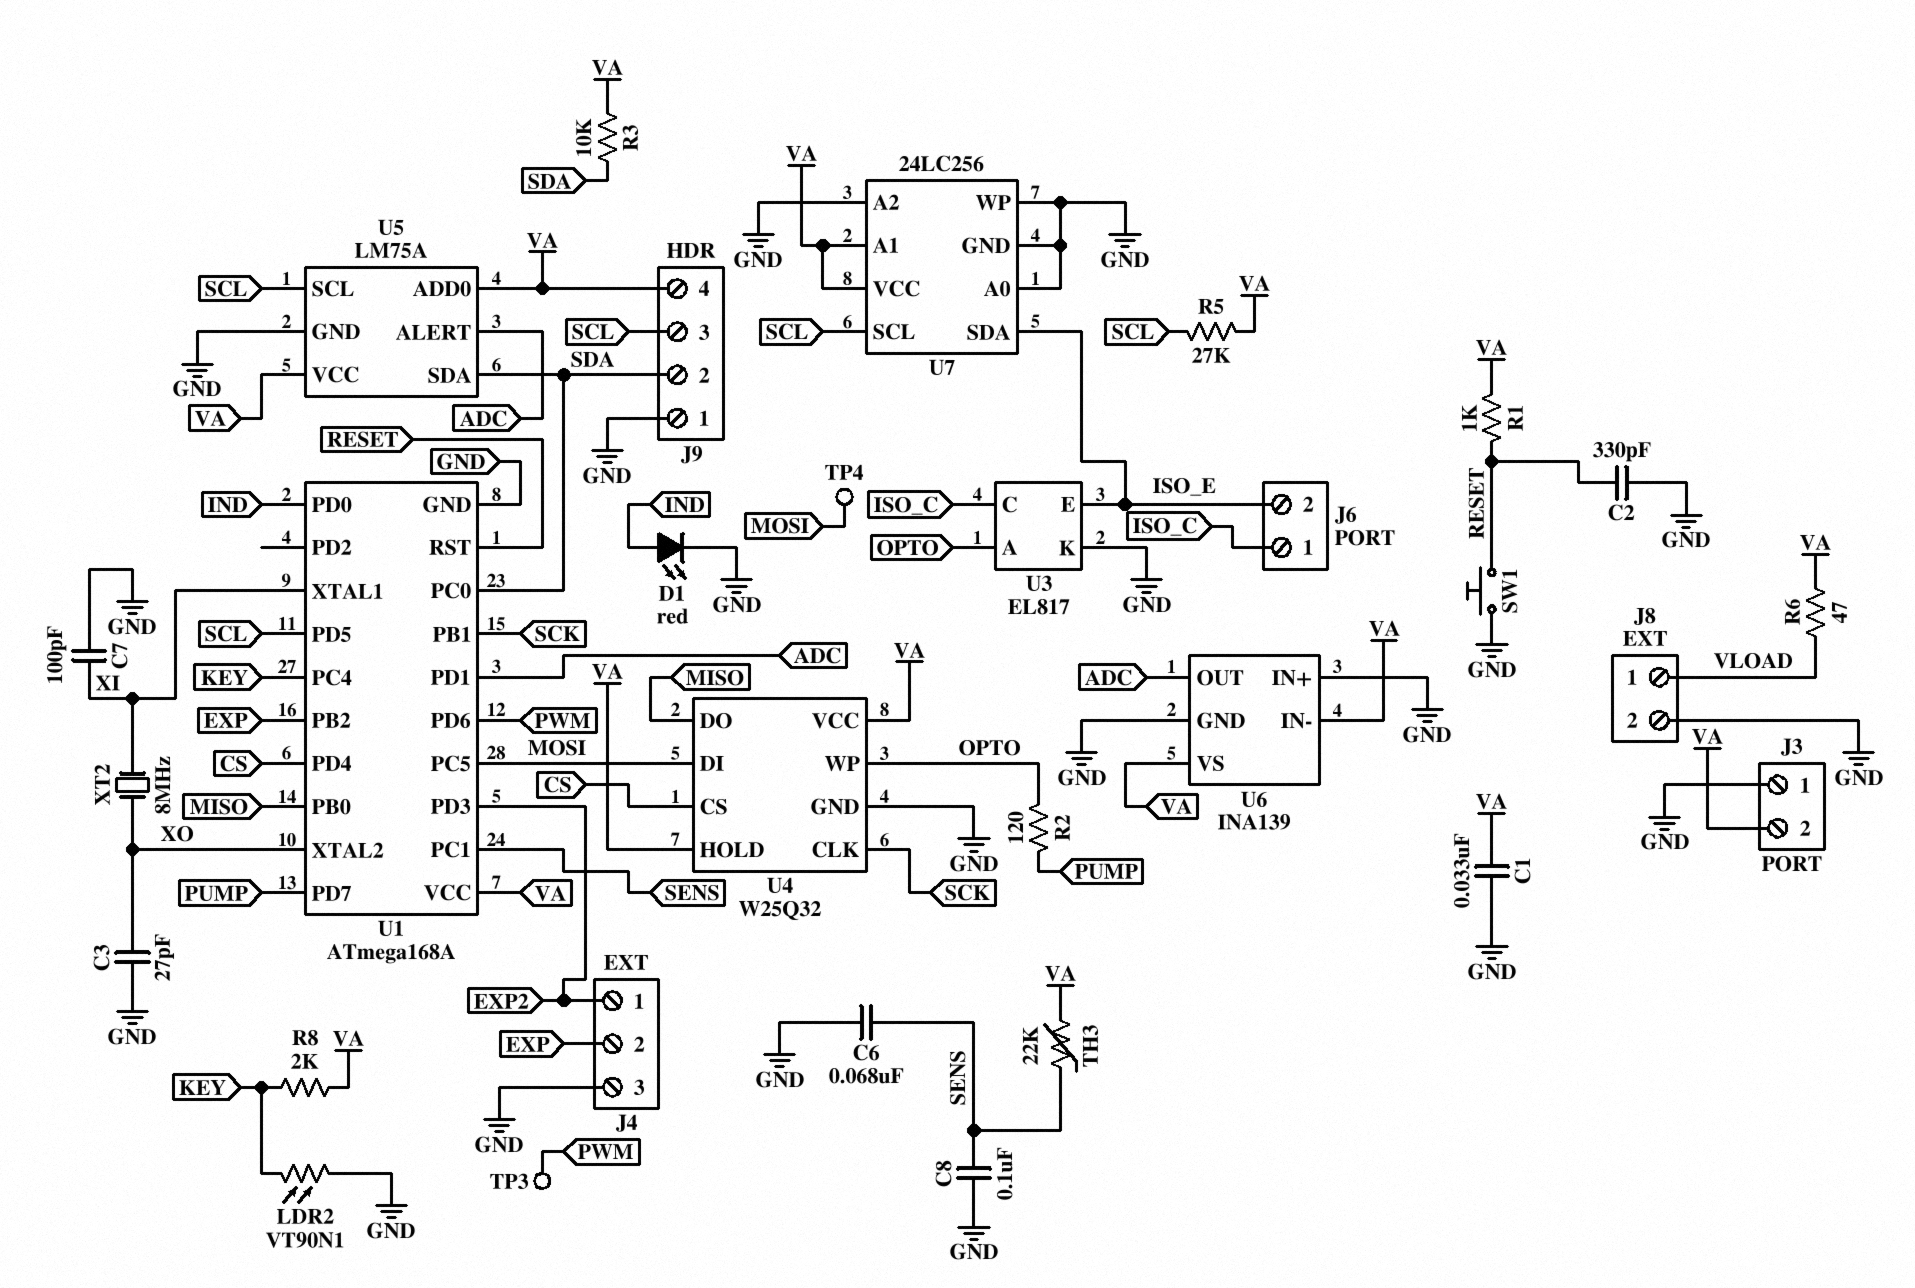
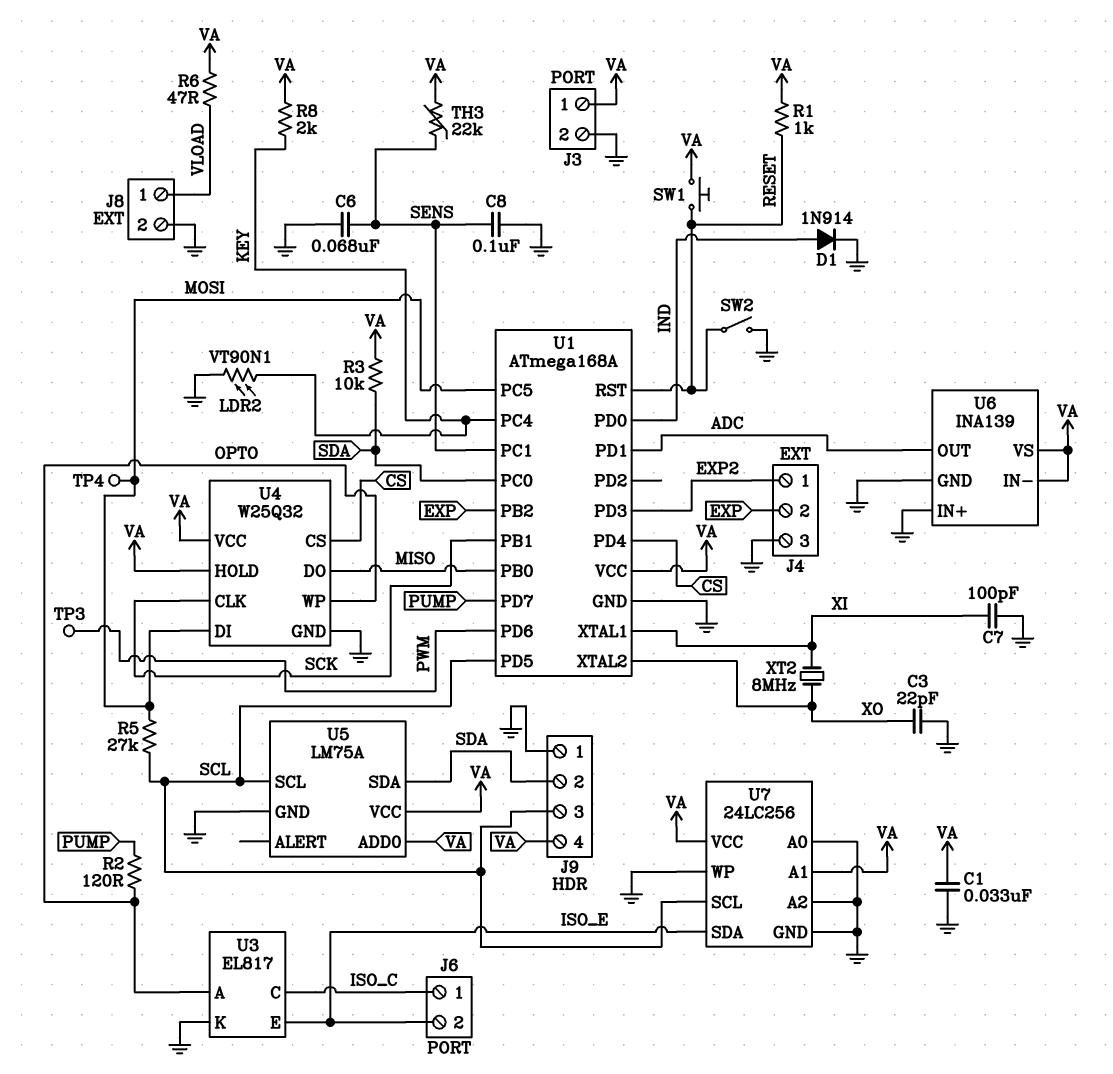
C2: 330pF (GND, RESET) -> none
C3: 27pF (GND, XO) -> 22pF (GND, XO)
D1: LED red (A IND, K GND) -> diode 1N914 (A IND, K GND)
J3 pin 1: GND -> VA
J3 pin 2: VA -> GND
R5: 27k (SCL, VA) -> 27k (MOSI, SCL)
SW1: button (GND, RESET) -> button (RESET, VA)
SW2: none -> switch (GND, RESET)
U5 pin ALERT: ADC -> none

